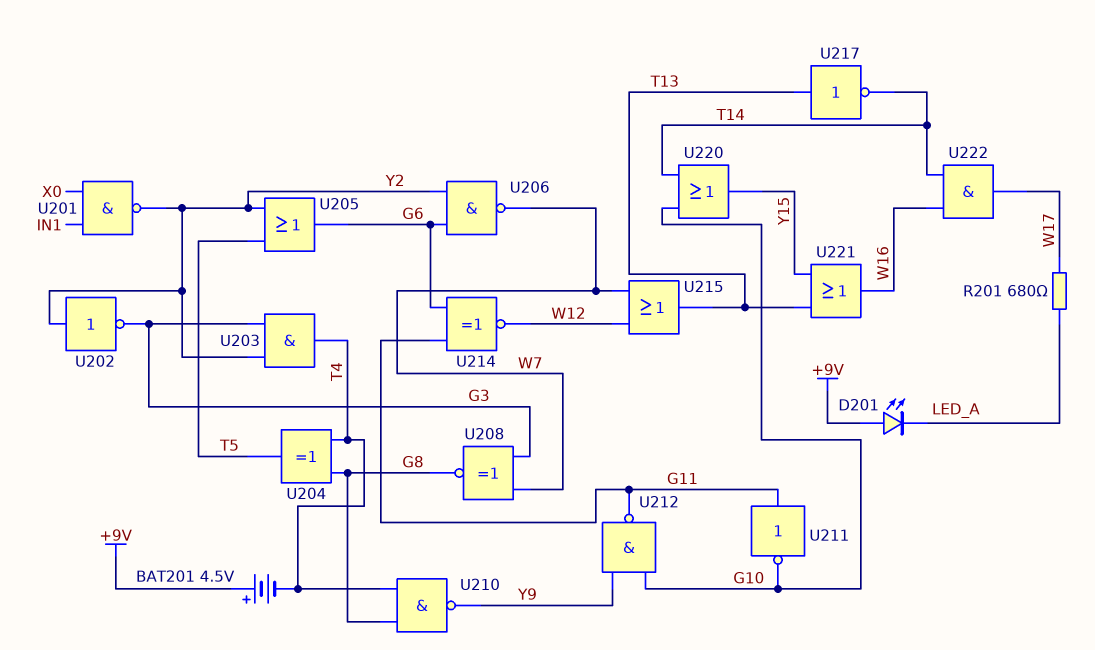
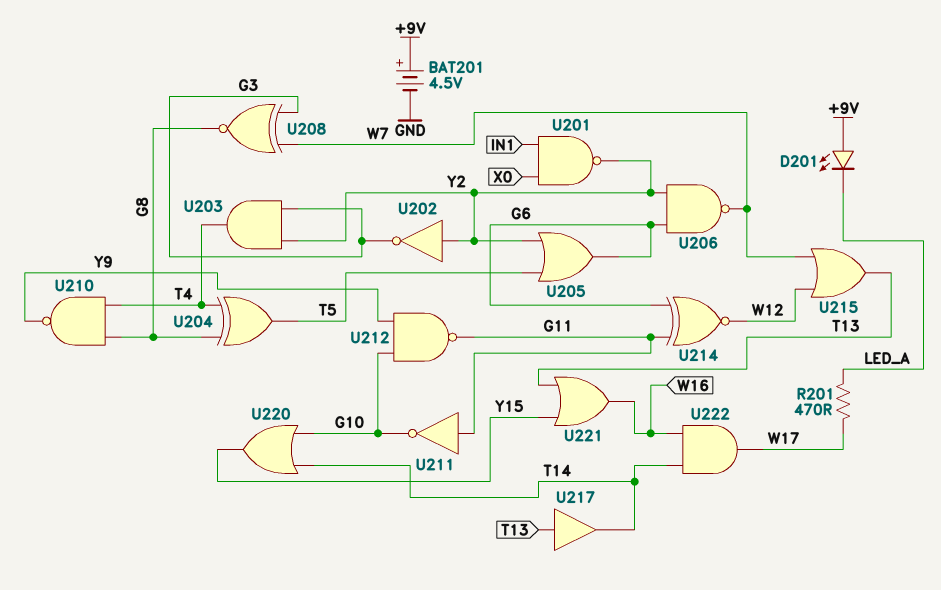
BAT201: 4.5V (plus +9V, minus T4) -> 4.5V (plus +9V, minus GND)
R201: 680 (LED_A, W17) -> 470 (LED_A, W17)
U217: NOT (in T13, out T14) -> buffer (in T13, out T14)

